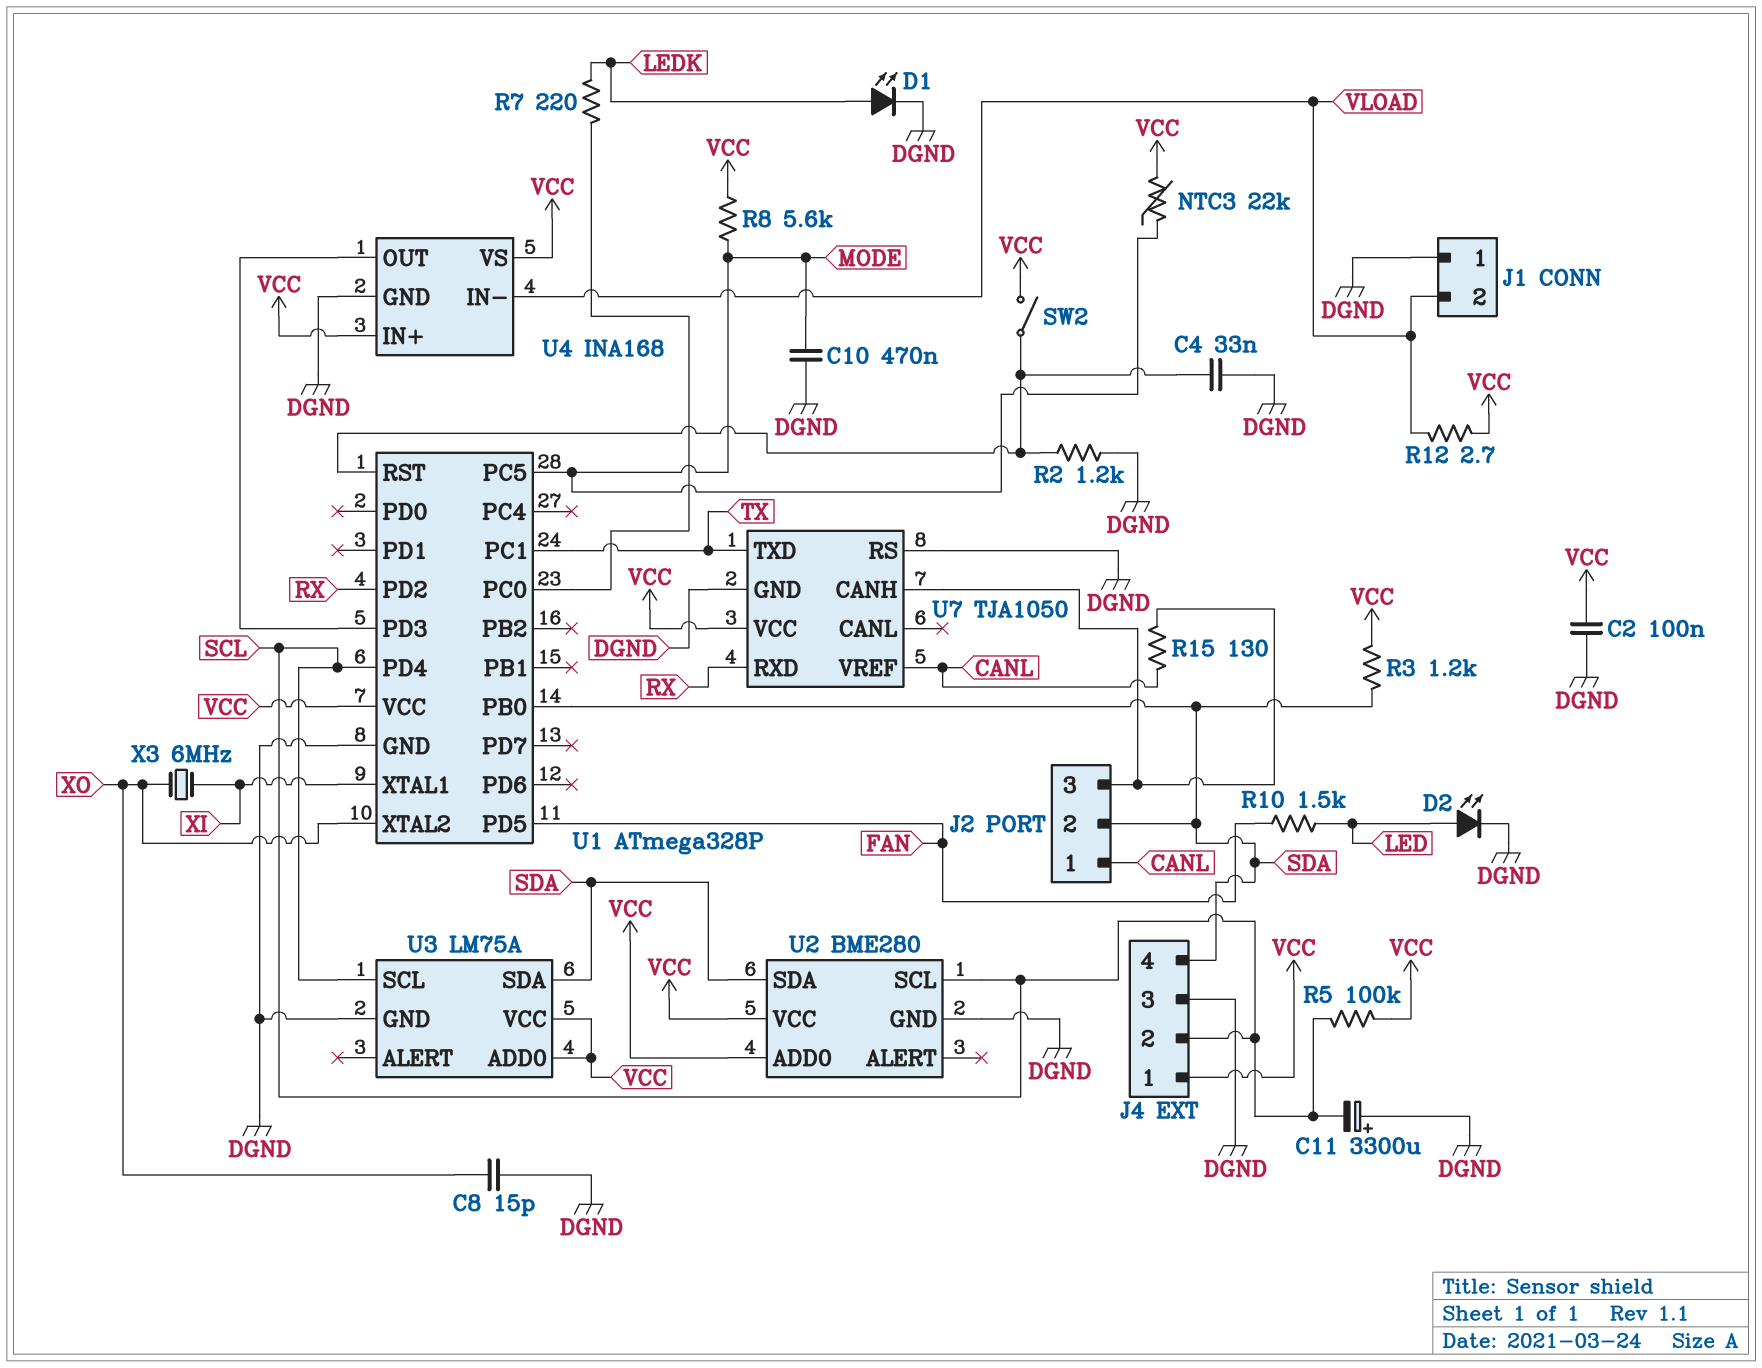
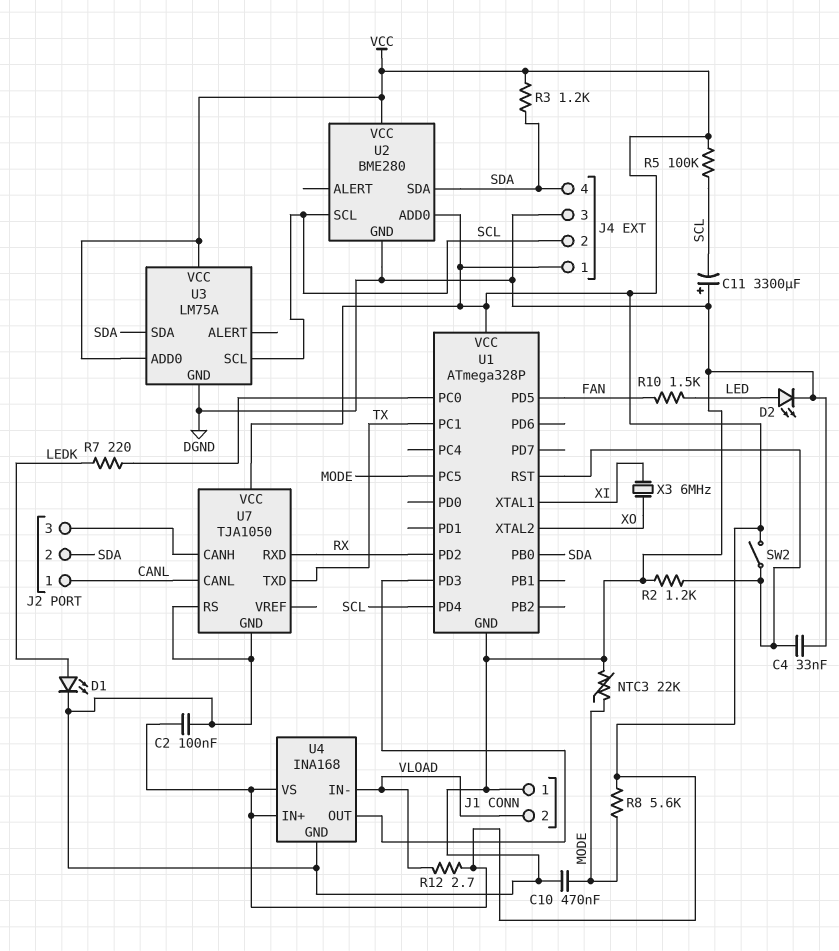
C8: 15pF (DGND, XO) -> none
NTC3: 22k (MODE, VCC) -> 22k (DGND, MODE)
R15: 130 (CANL, J2/3) -> none
U7 pin CANL: none -> CANL
U7 pin VREF: CANL -> none

